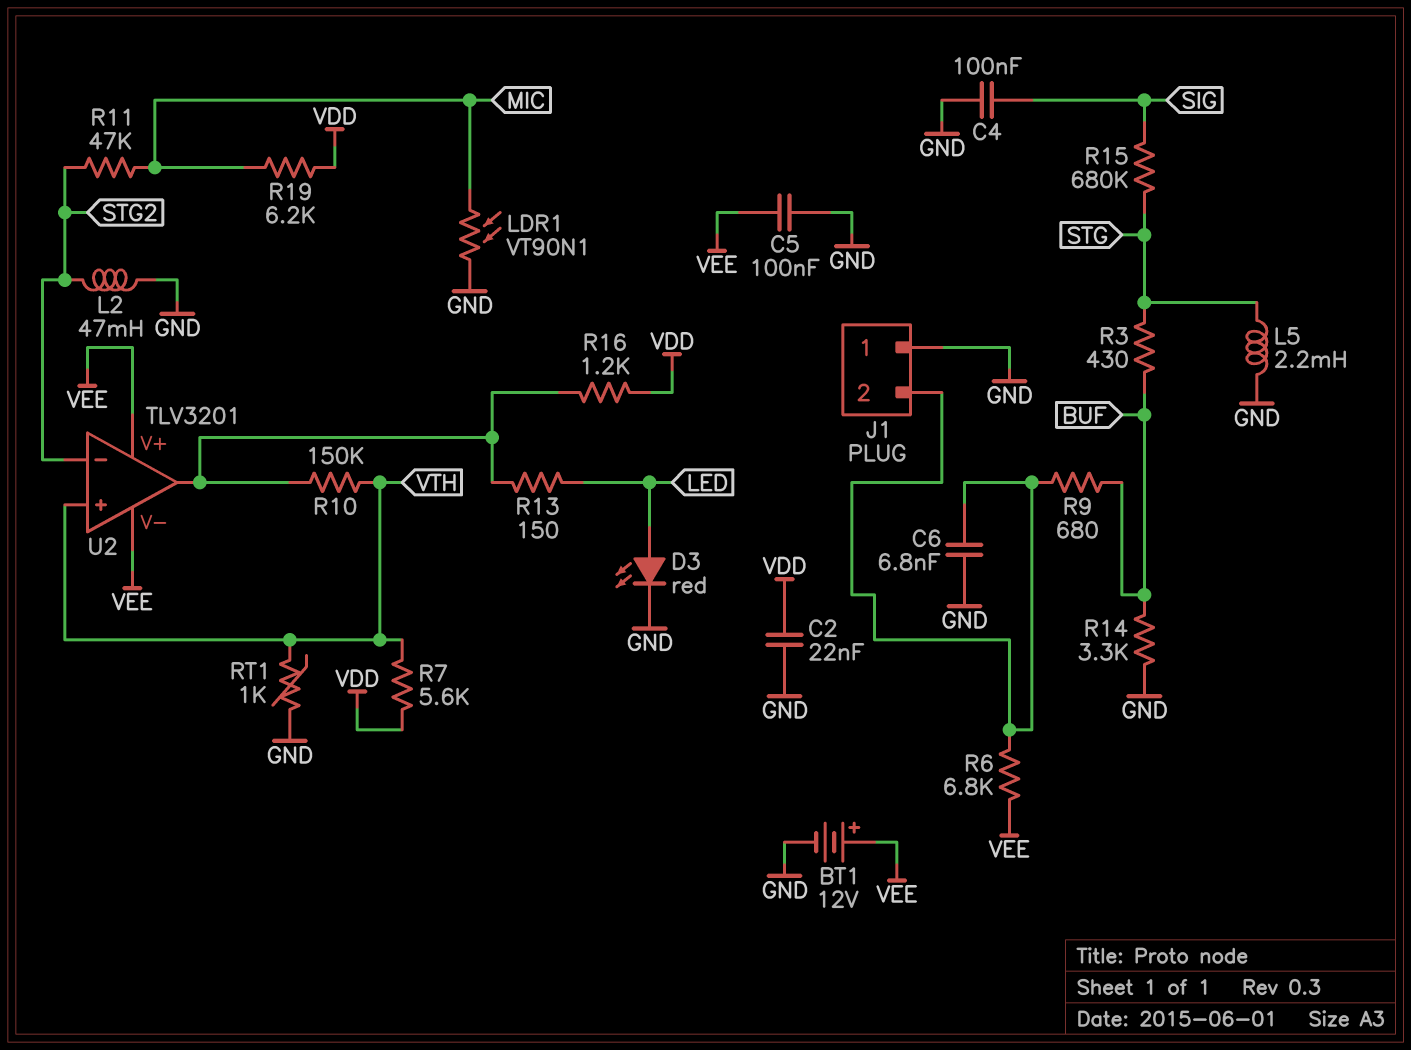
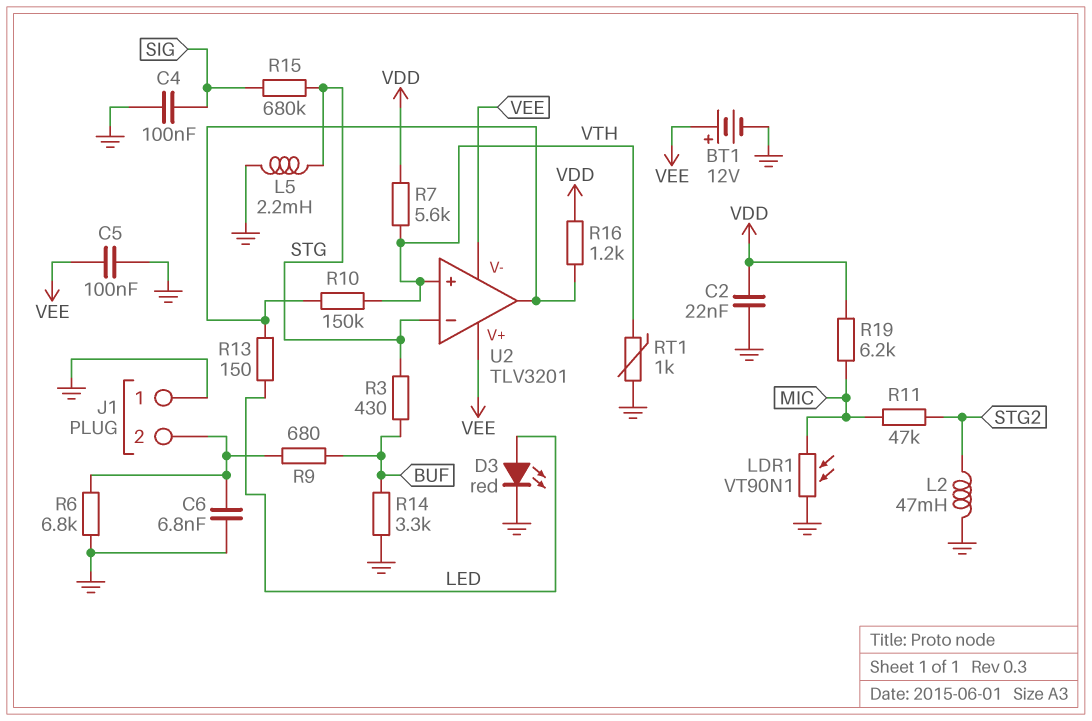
R6: 6.8k (J1/2, VEE) -> 6.8k (GND, J1/2)
U2 pin in-: STG2 -> STG

